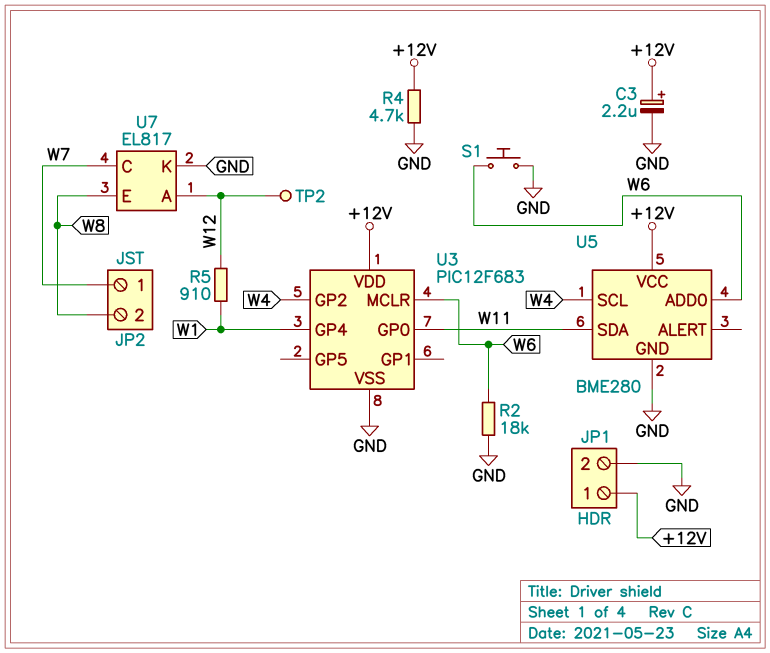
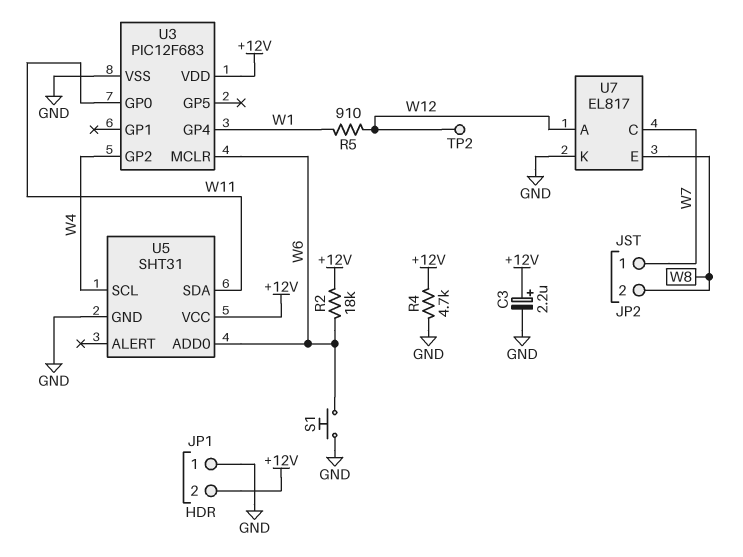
JP1 pin 1: +12V -> GND
JP1 pin 2: GND -> +12V
R2: 18k (GND, W6) -> 18k (+12V, W6)
U5: BME280 -> SHT31

